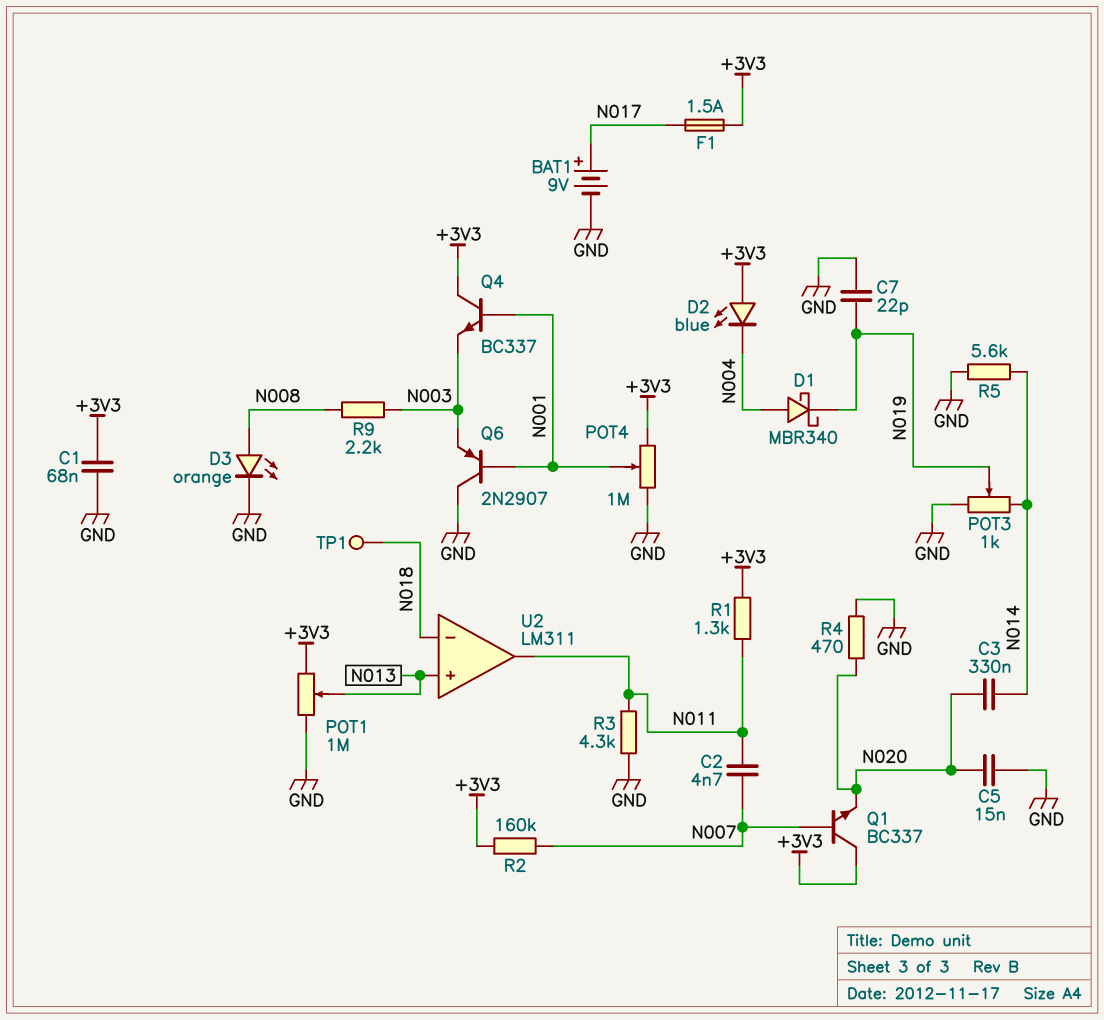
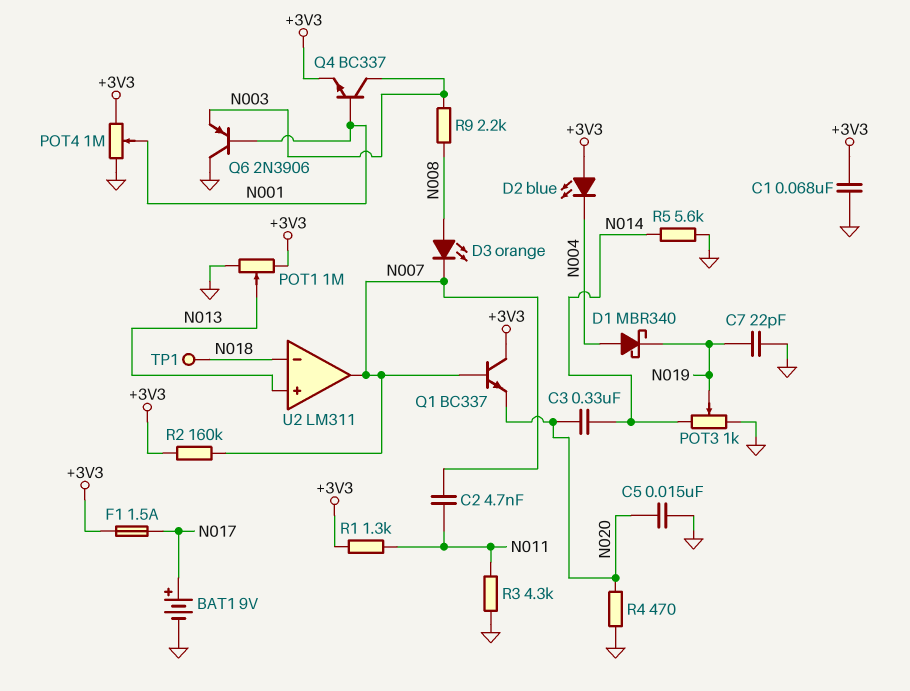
D3: LED orange (A N008, K GND) -> LED orange (A N008, K N007)
Q4: NPN BC337 (B N001, C +3V3, E N003) -> NPN BC337 (B N001, C N003, E +3V3)
Q6: PNP 2N2907 (B N001, C GND, E N003) -> PNP 2N3906 (B N001, C GND, E N003)
U2 pin out: N011 -> N007

